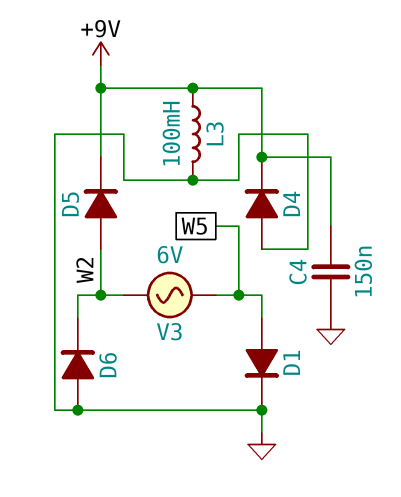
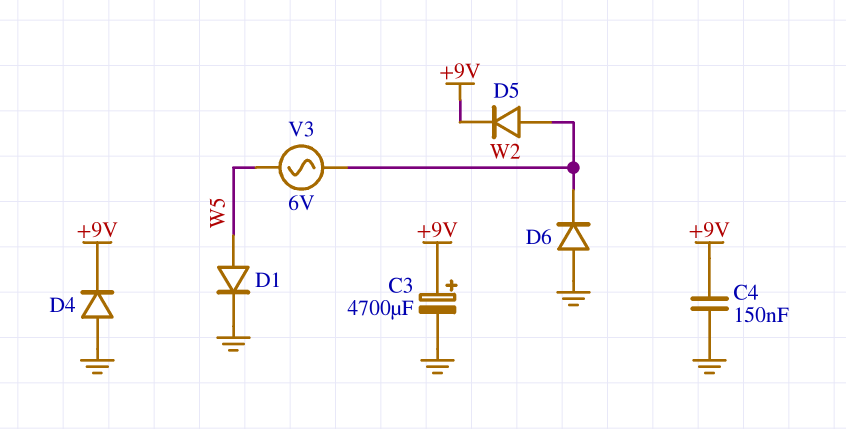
C3: none -> 4700uF (plus +9V, minus GND)
L3: 100mH (+9V, GND) -> none

